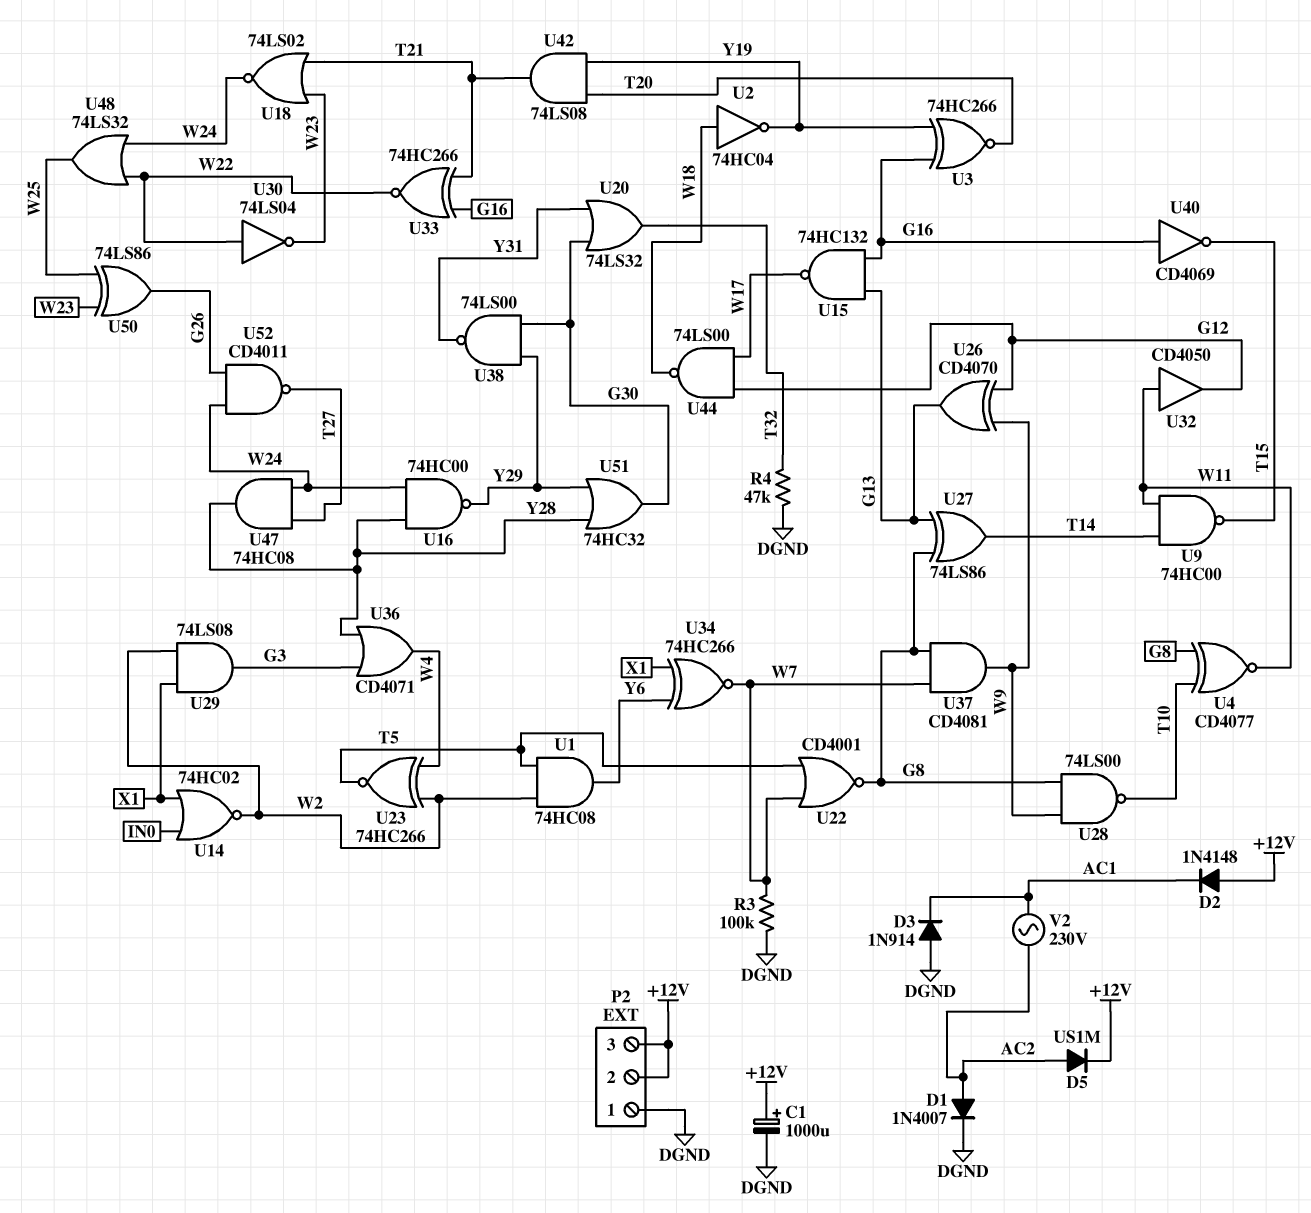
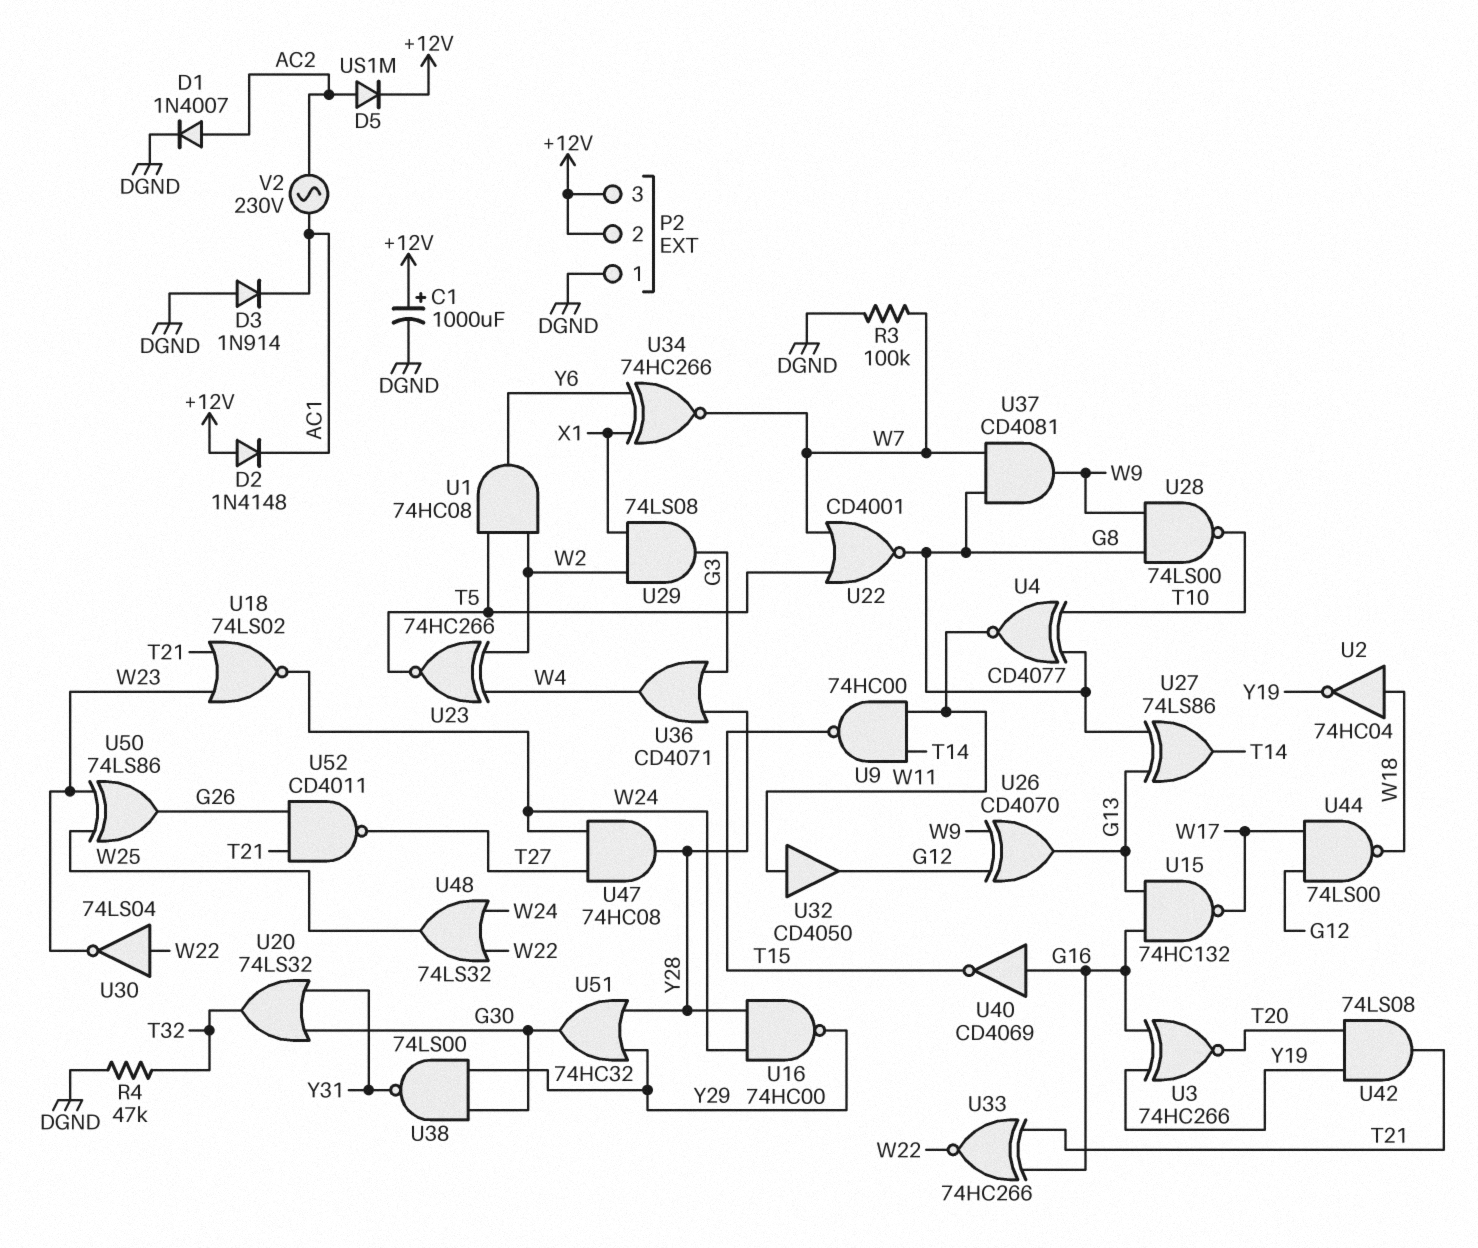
U14: NOR 74HC02 (in IN0, in X1, out W2) -> none
U52: NAND CD4011 (in G26, in W24, out T27) -> NAND CD4011 (in G26, in T21, out T27)

